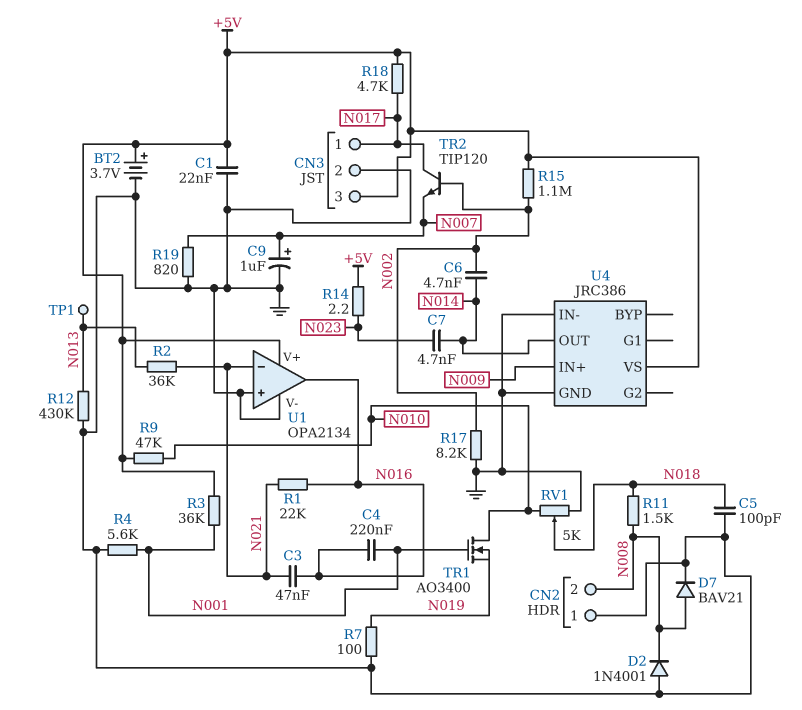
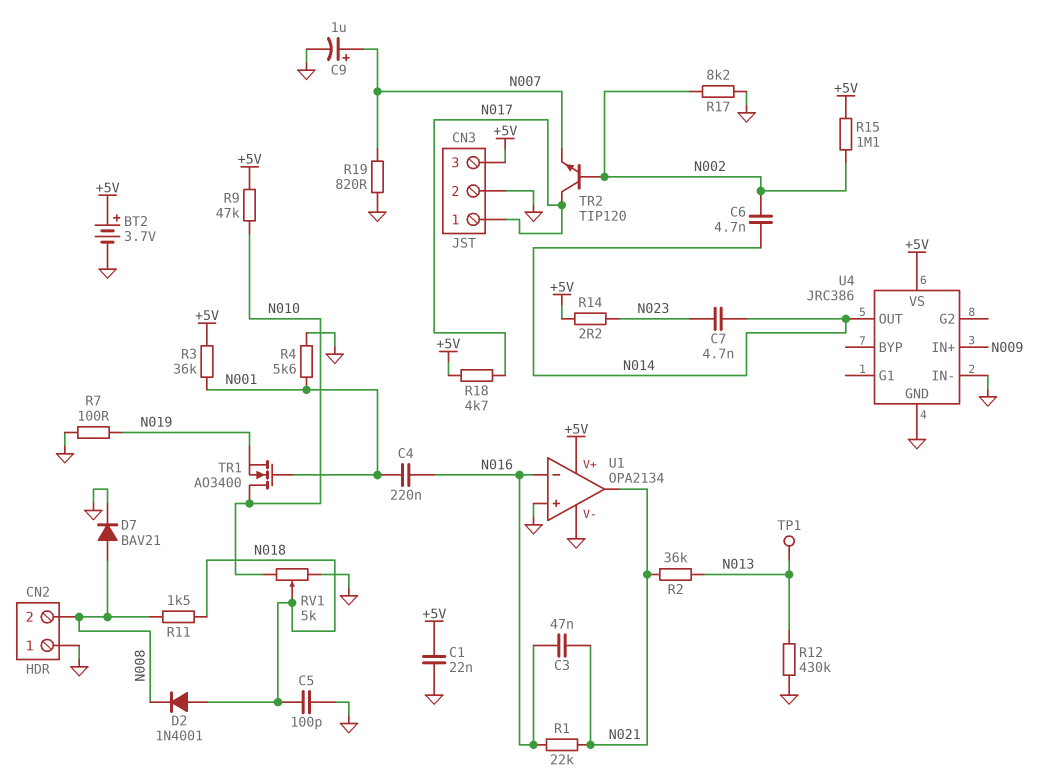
D2: diode 1N4001 (A GND, K N008) -> diode 1N4001 (A N018, K N008)
U1 pin in-: N021 -> N016
U1 pin out: N016 -> N021

